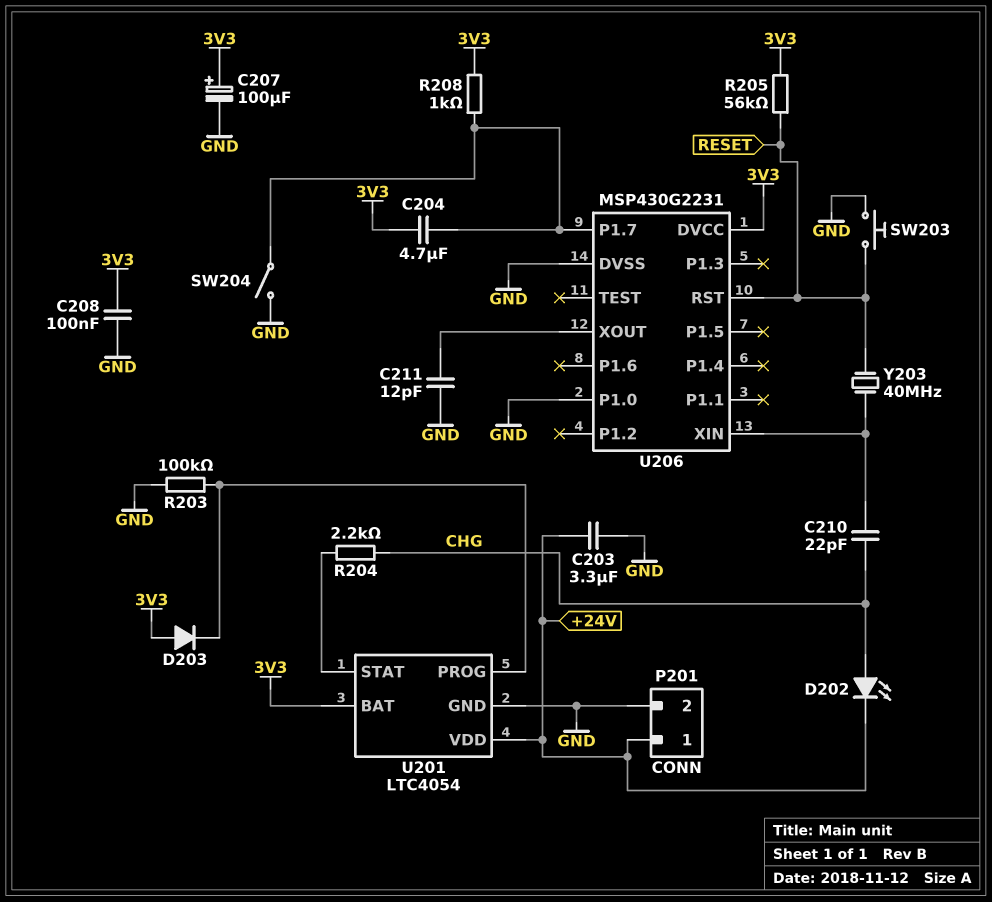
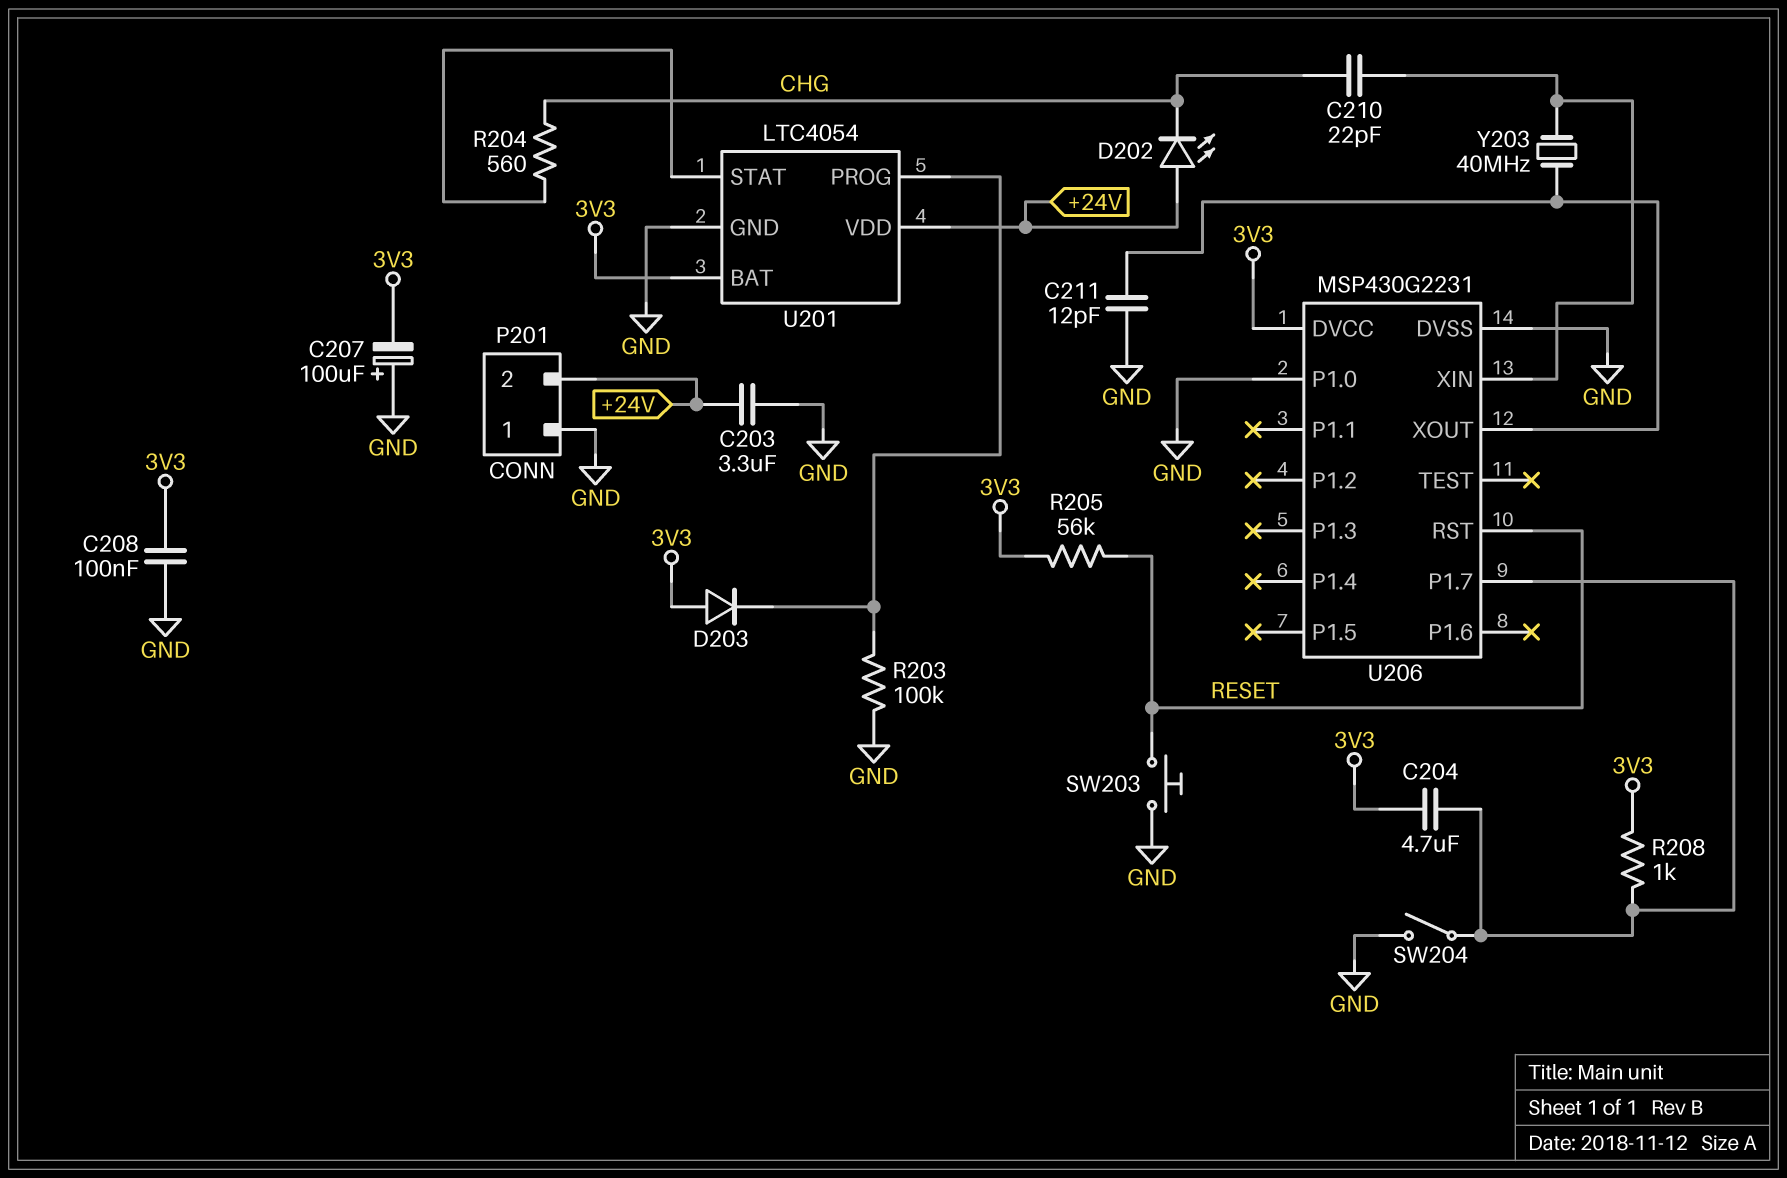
C207: 100uF (plus 3V3, minus GND) -> 100uF (plus GND, minus 3V3)
D202: LED (A CHG, K +24V) -> LED (A +24V, K CHG)
P201 pin 1: +24V -> GND
P201 pin 2: GND -> +24V
R204: 2.2k (CHG, U201/STAT) -> 560 (CHG, U201/STAT)
Y203: 40MHz (RESET, U206/XIN) -> 40MHz (U206/XIN, U206/XOUT)

